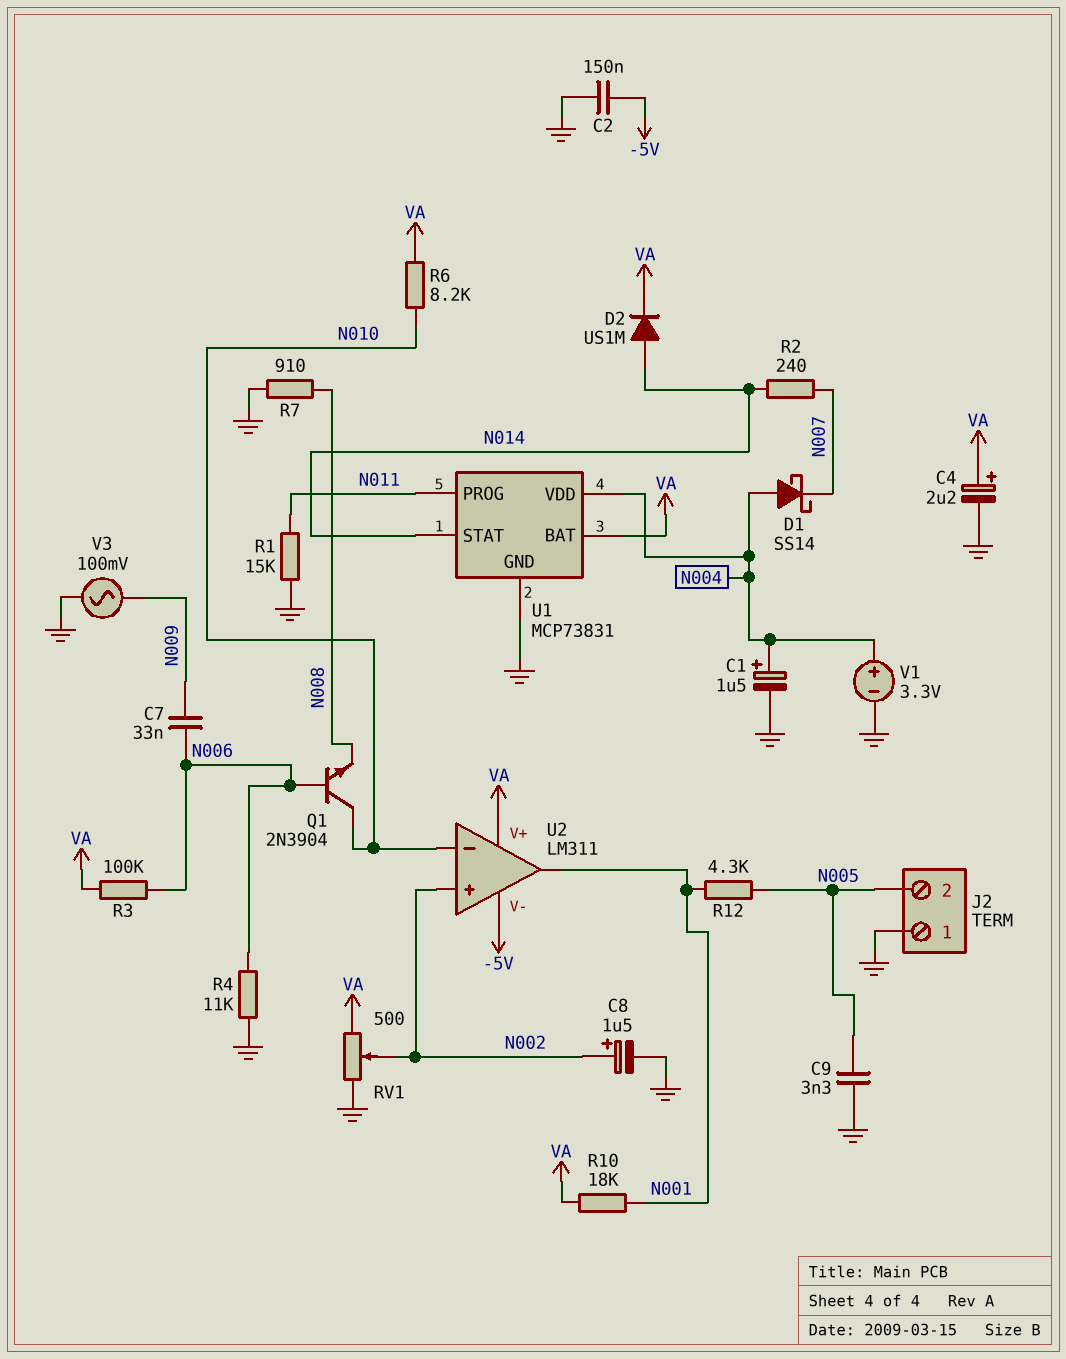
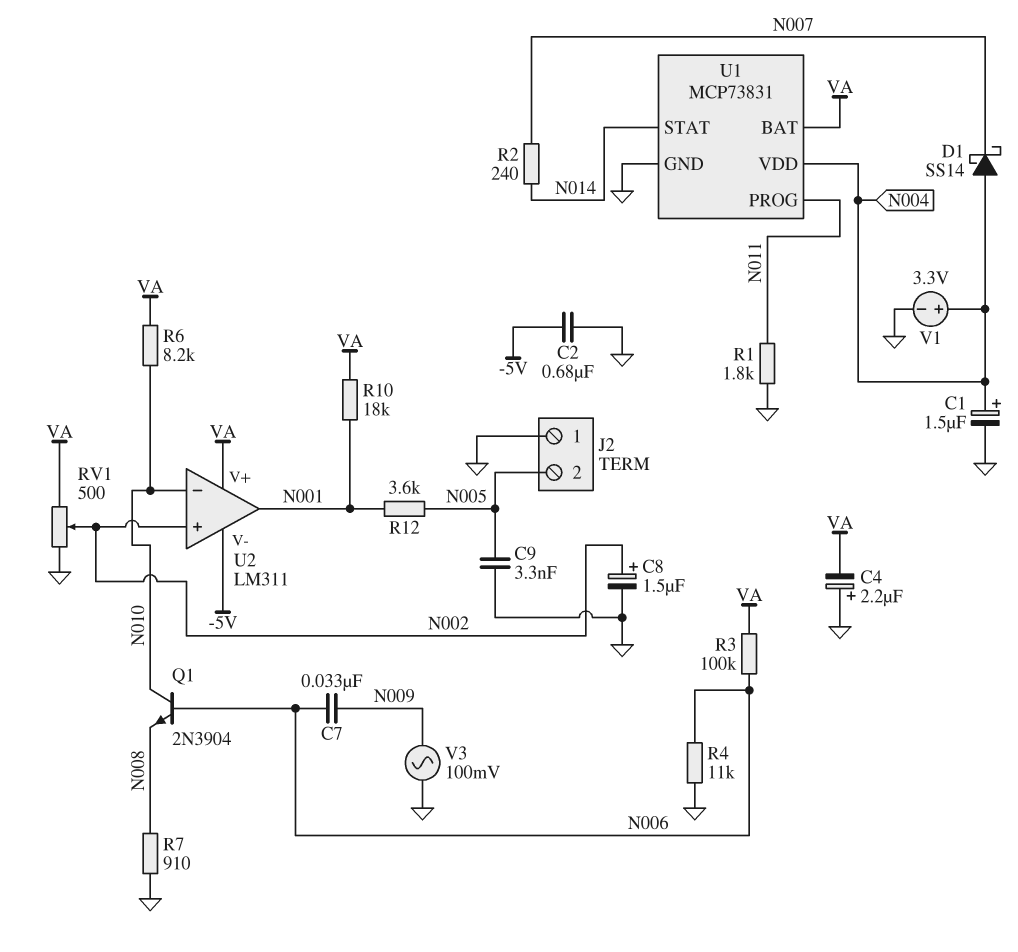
C2: 150nF (-5V, GND) -> 680nF (-5V, GND)
C4: 2.2uF (plus VA, minus GND) -> 2.2uF (plus GND, minus VA)
D2: diode US1M (A N014, K VA) -> none
R1: 15k (GND, N011) -> 1.8k (GND, N011)
R12: 4.3k (N001, N005) -> 3.6k (N001, N005)

